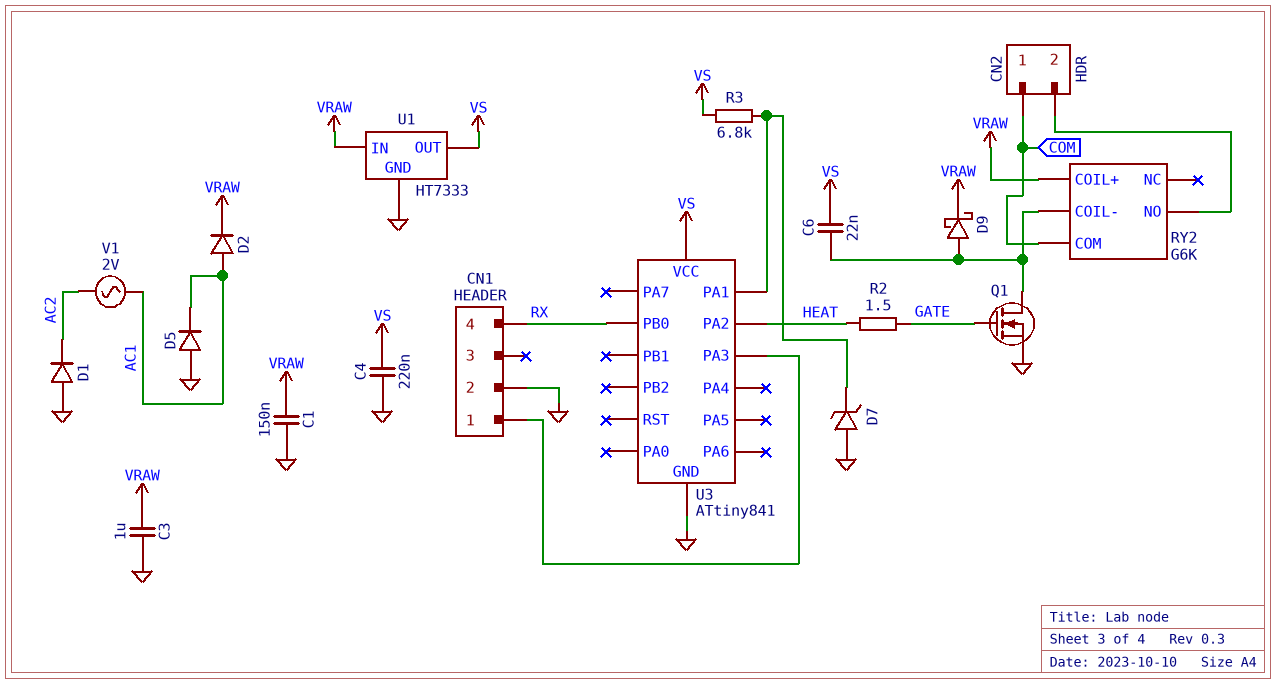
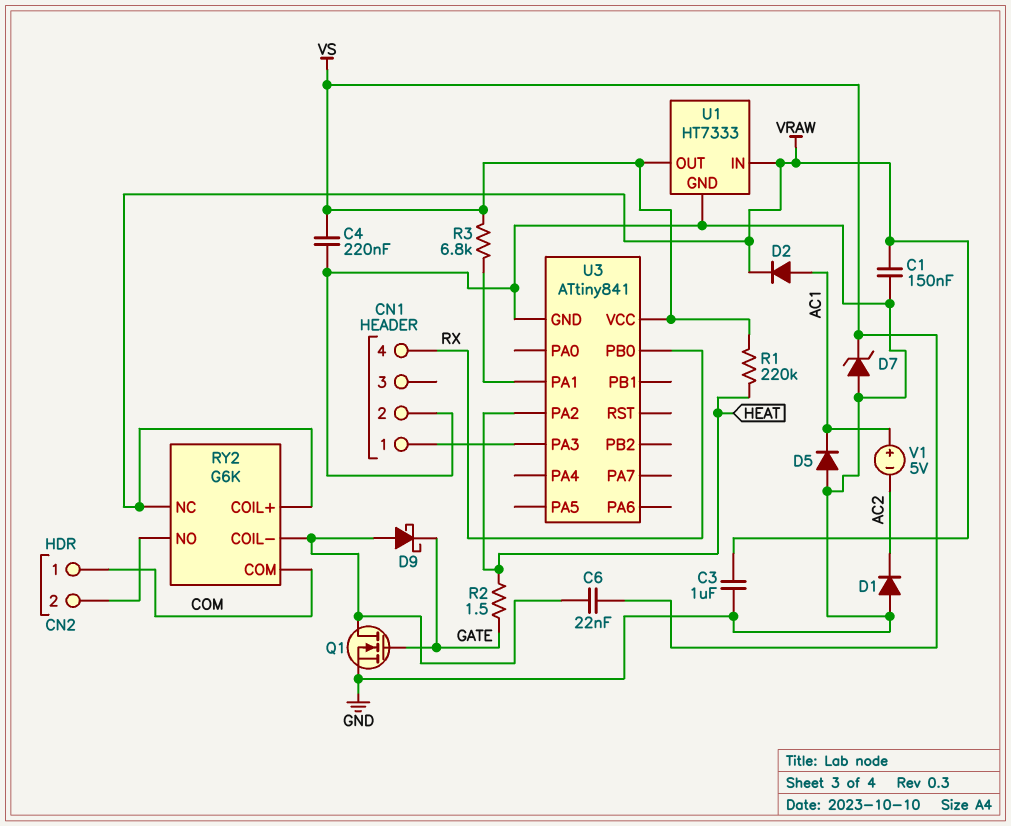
D7: zener (A GND, K U3/PA1) -> zener (A GND, K VS)
D9: schottky (A RY2/COIL-, K VRAW) -> schottky (A RY2/COIL-, K GATE)
R1: none -> 220k (HEAT, VS)
RY2 pin NC: none -> VRAW
V1: AC 2V (AC1, AC2) -> 5V (plus AC1, minus AC2)

